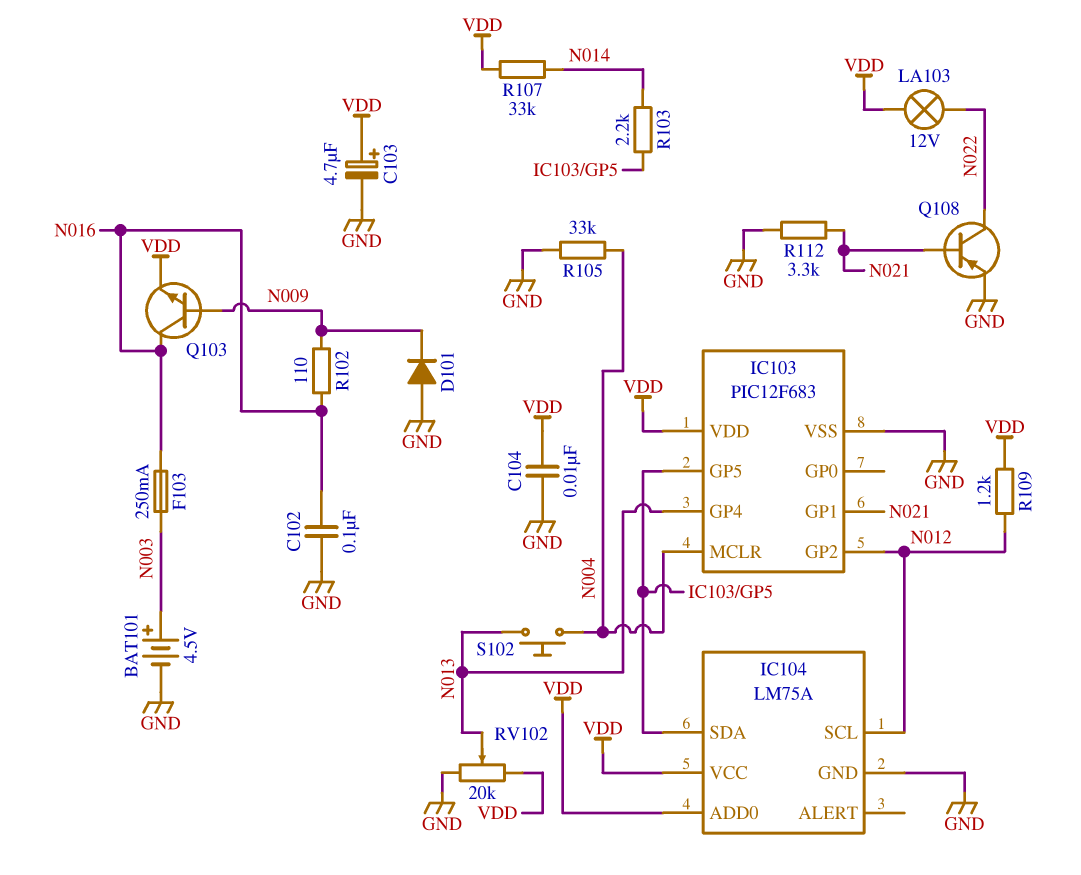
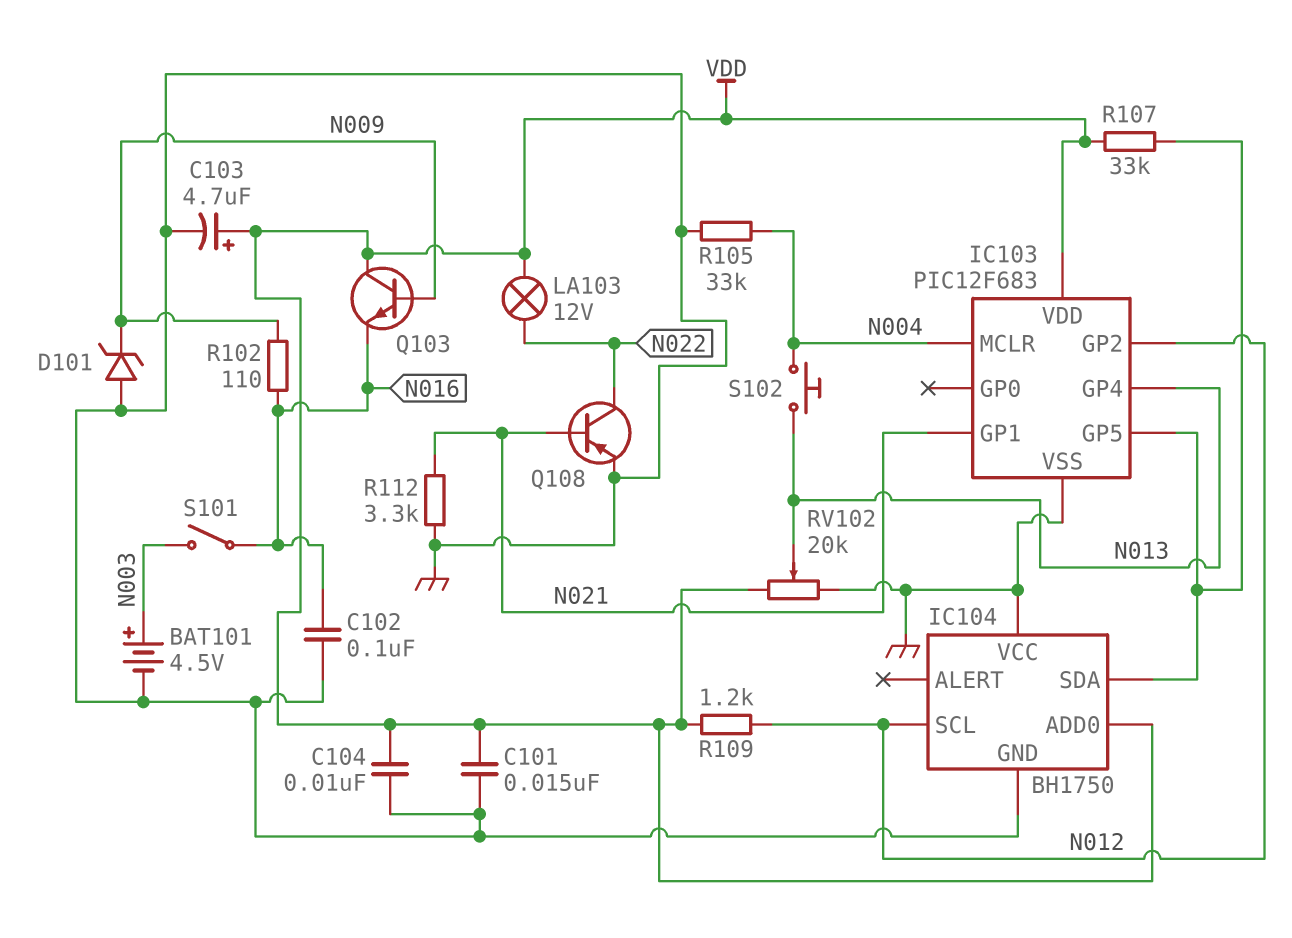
C101: none -> 15nF (GND, VDD)
D101: diode (A GND, K N009) -> zener (A GND, K N009)
F103: 250mA (N003, N016) -> none
IC104: LM75A -> BH1750
IC104 pin VCC: VDD -> GND
Q103: NPN (B N009, C N016, E VDD) -> NPN (B N009, C VDD, E N016)
R103: 2.2k (IC103/GP5, N014) -> none
R107: 33k (N014, VDD) -> 33k (IC103/GP5, VDD)
S101: none -> switch (N003, N016)

